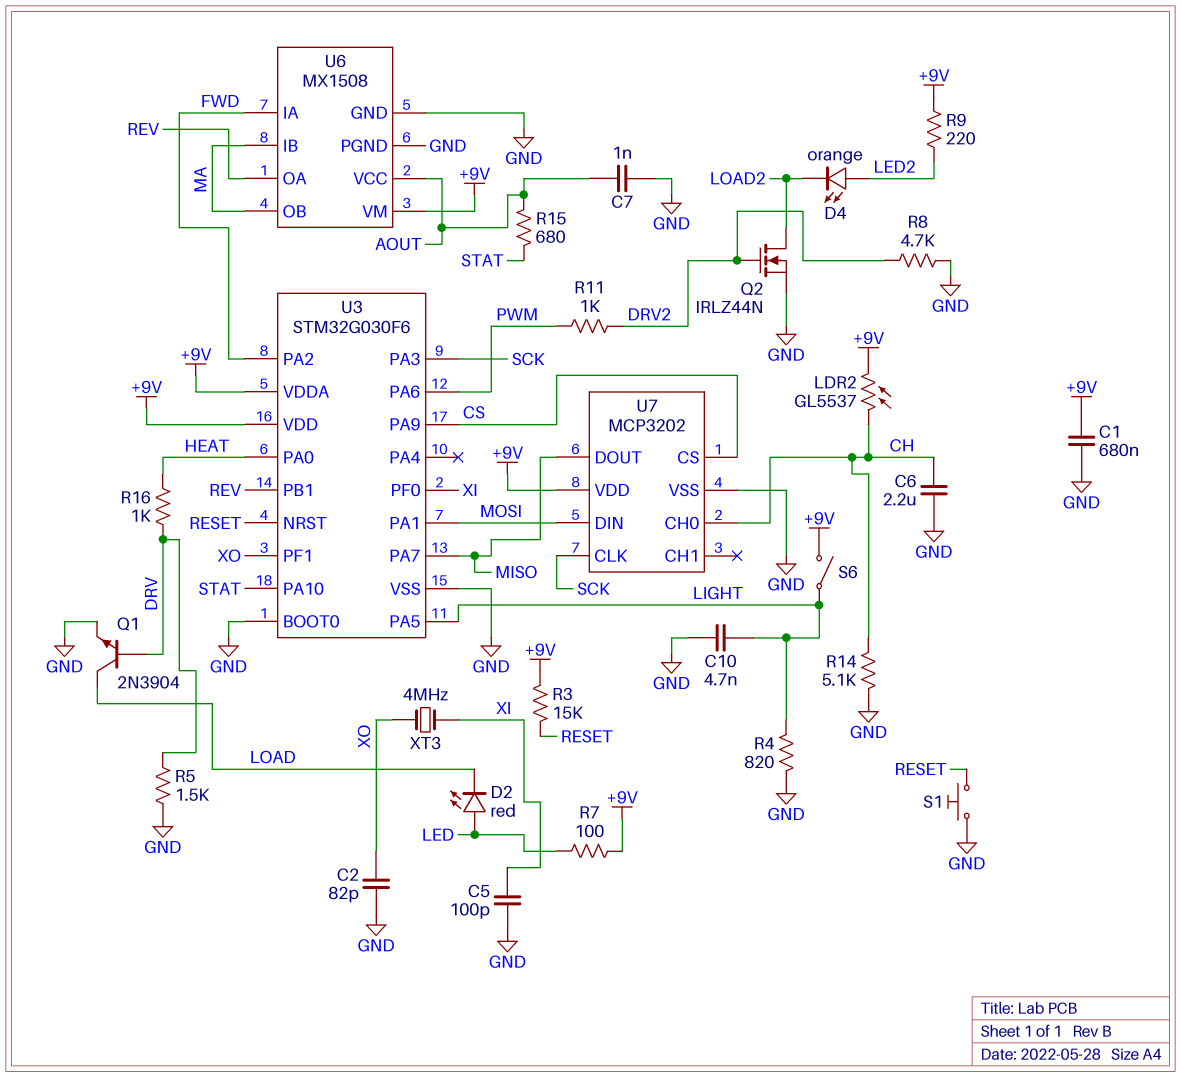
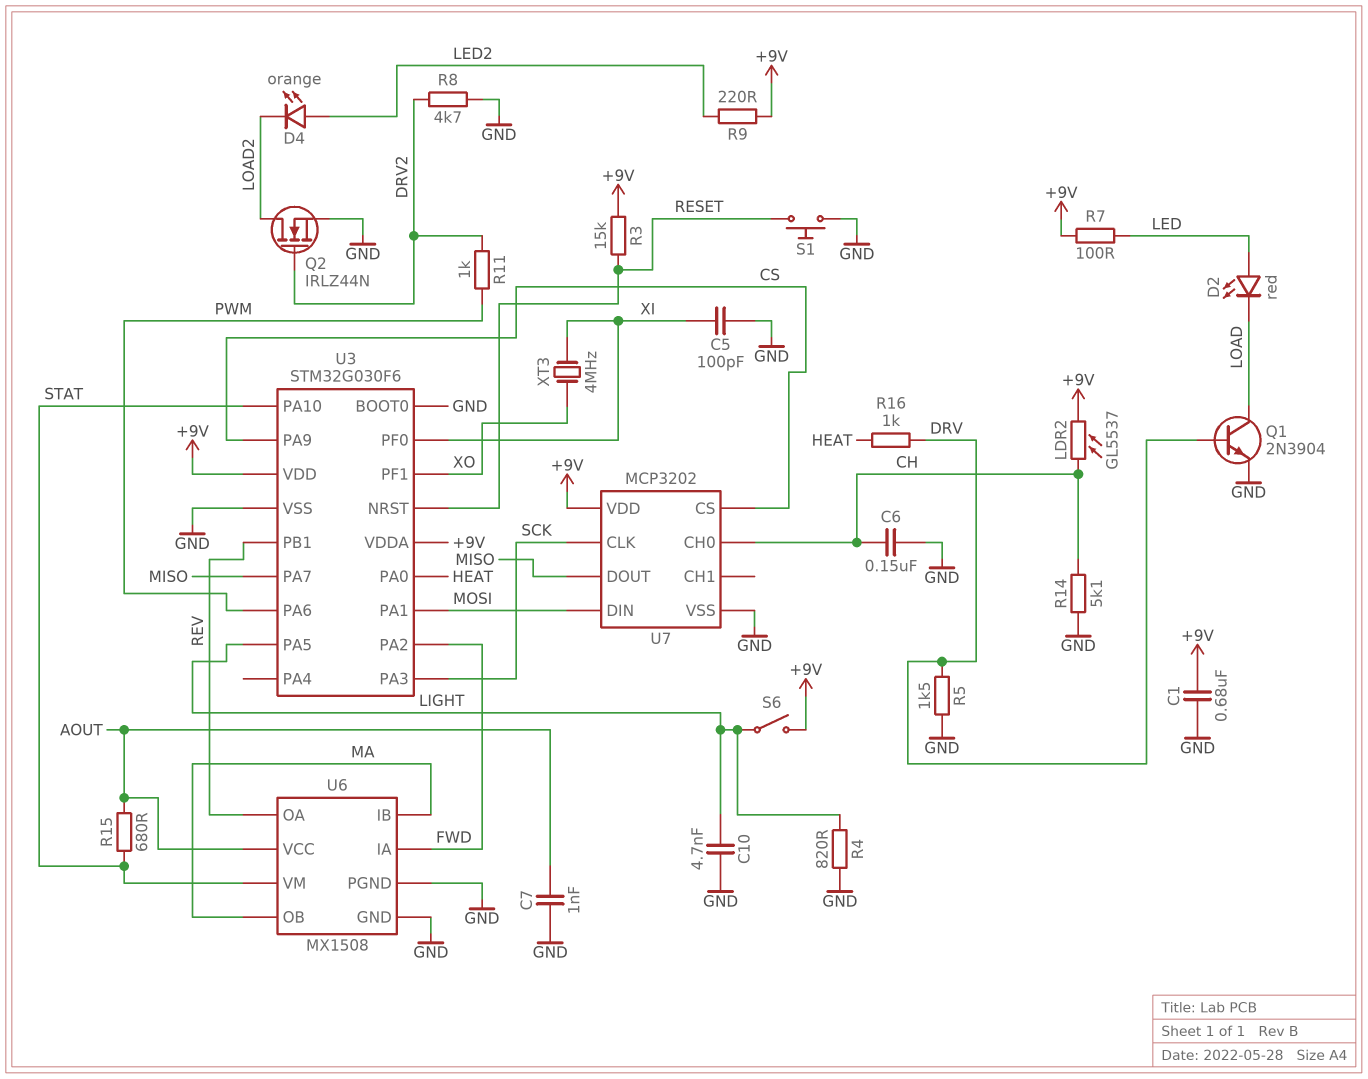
C2: 82pF (GND, XO) -> none
C6: 2.2uF (CH, GND) -> 150nF (CH, GND)
U6 pin VM: +9V -> STAT

